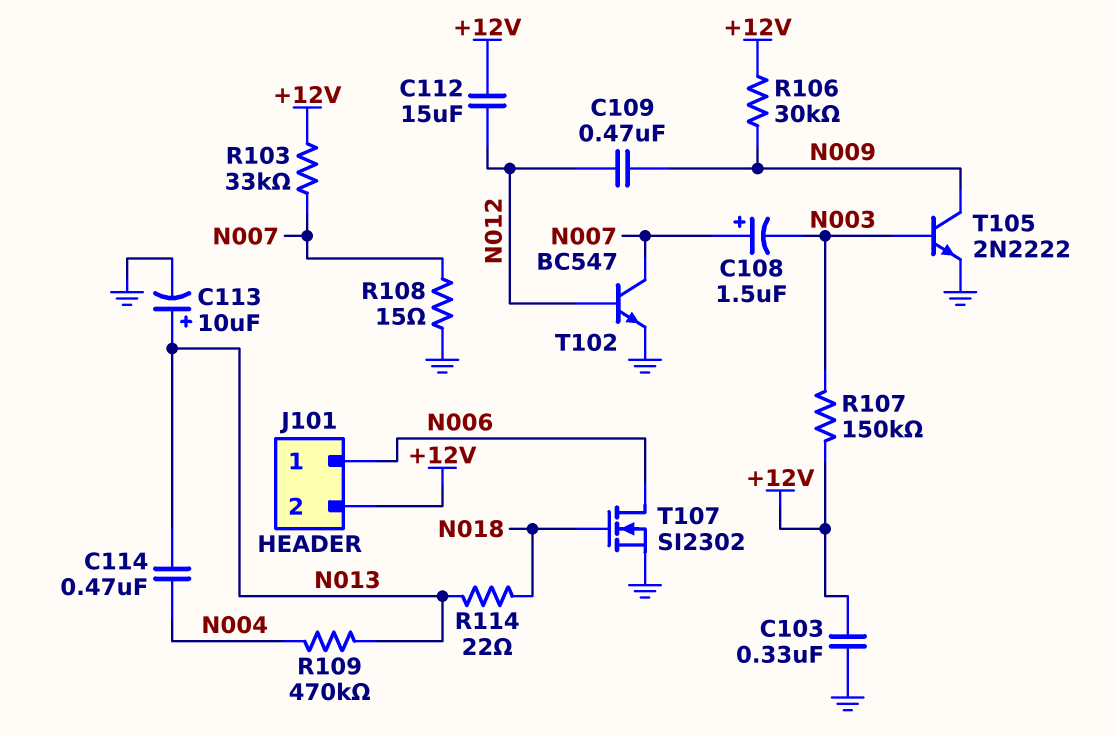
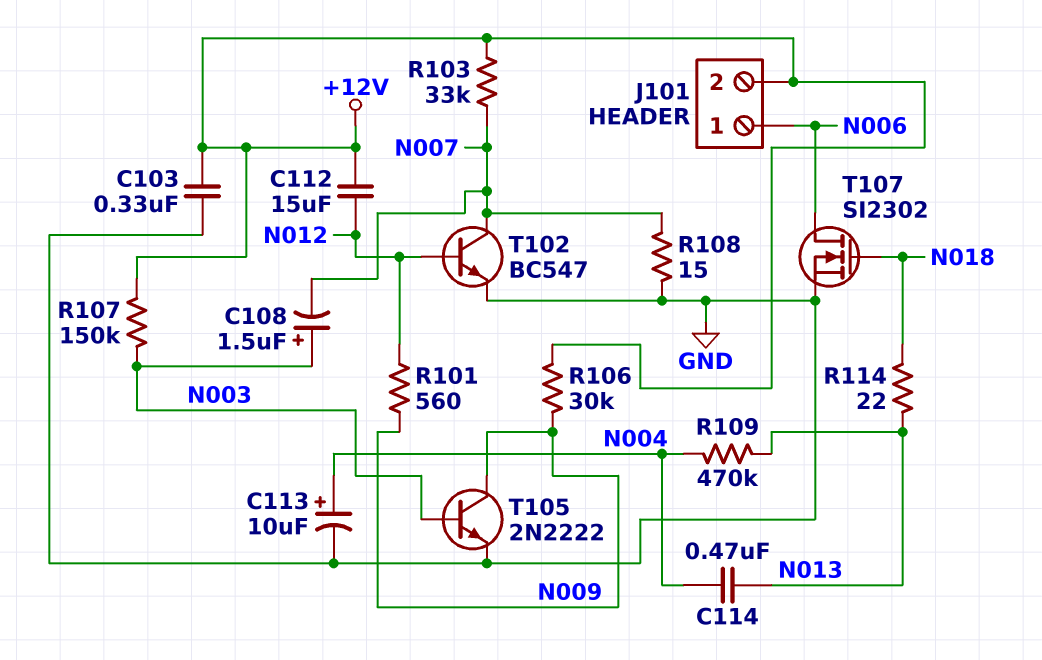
C108: 1.5uF (plus N007, minus N003) -> 1.5uF (plus N003, minus N007)
C109: 470nF (N009, N012) -> none
C113: 10uF (plus N013, minus GND) -> 10uF (plus N004, minus GND)
R101: none -> 560 (N009, N012)

